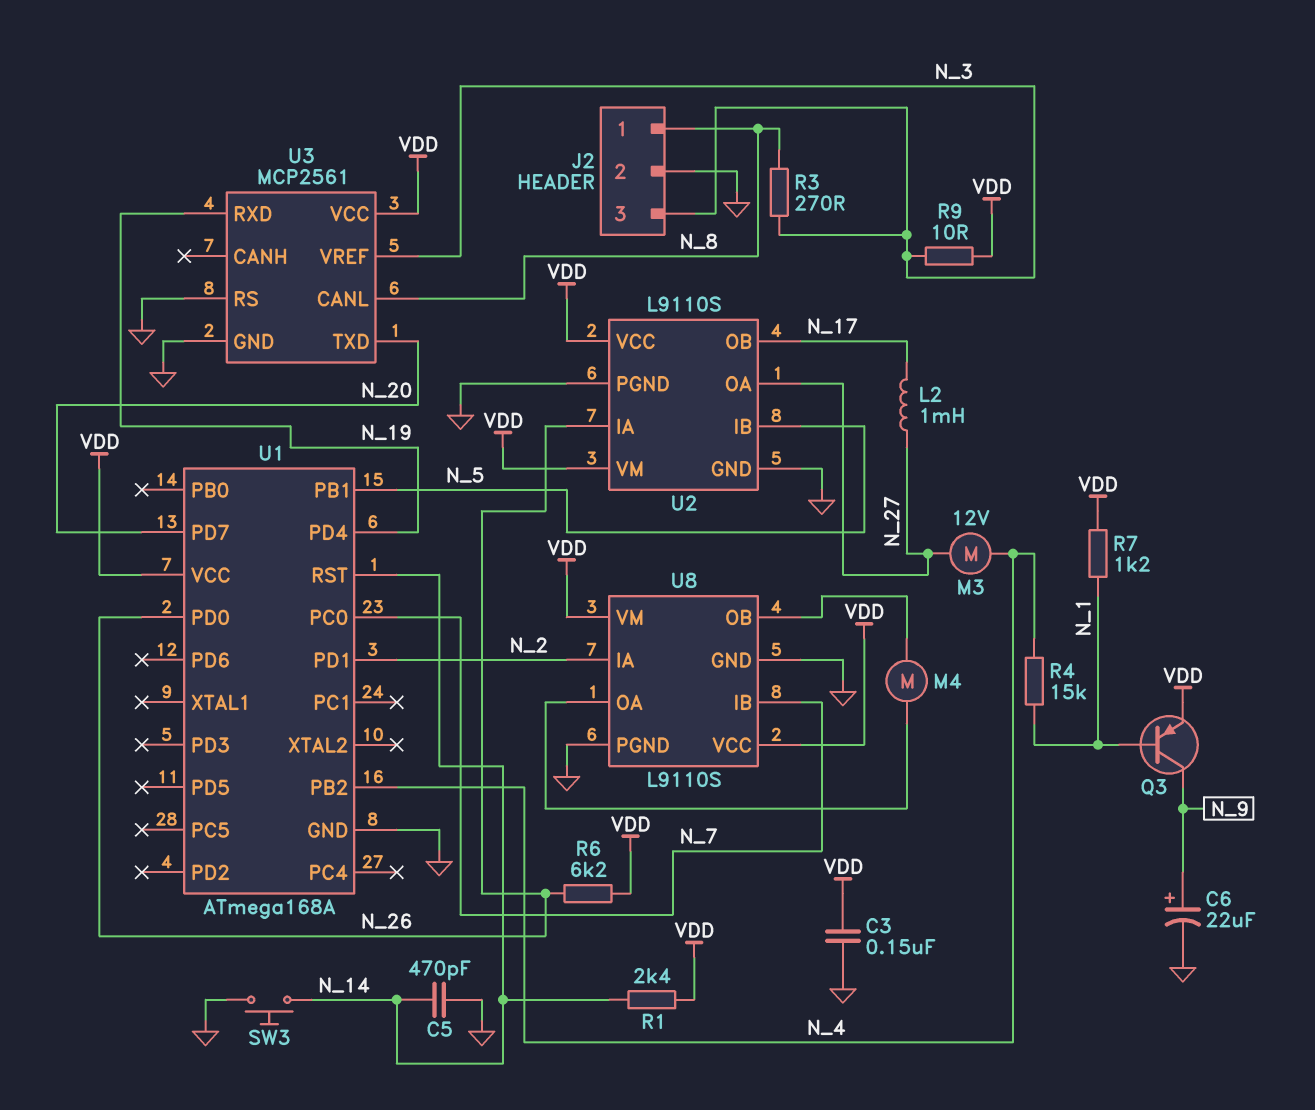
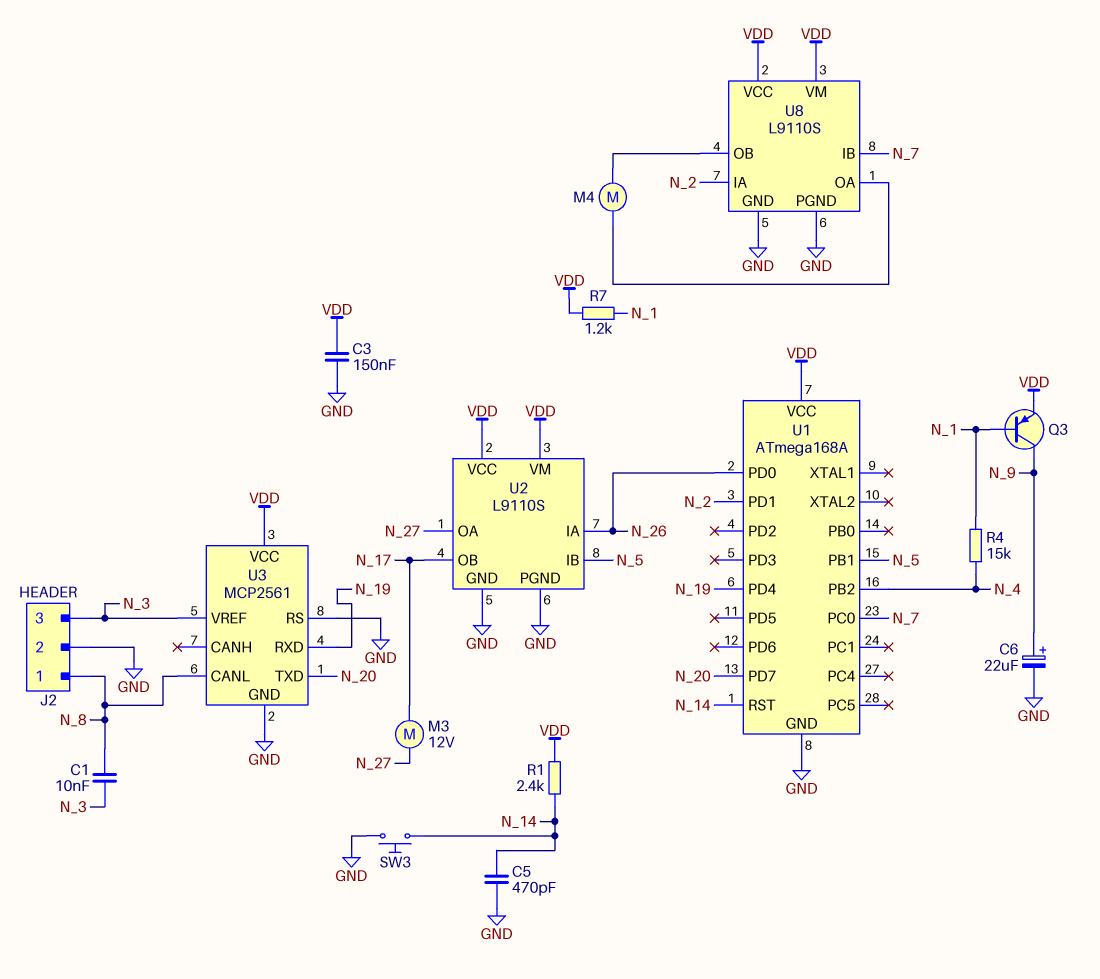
C1: none -> 10nF (N_3, N_8)
L2: 1mH (N_17, N_27) -> none
M3: motor 12V (N_4, N_27) -> motor 12V (N_17, N_27)
R3: 270 (N_3, N_8) -> none
R6: 6.2k (N_26, VDD) -> none
R9: 10 (N_3, VDD) -> none

